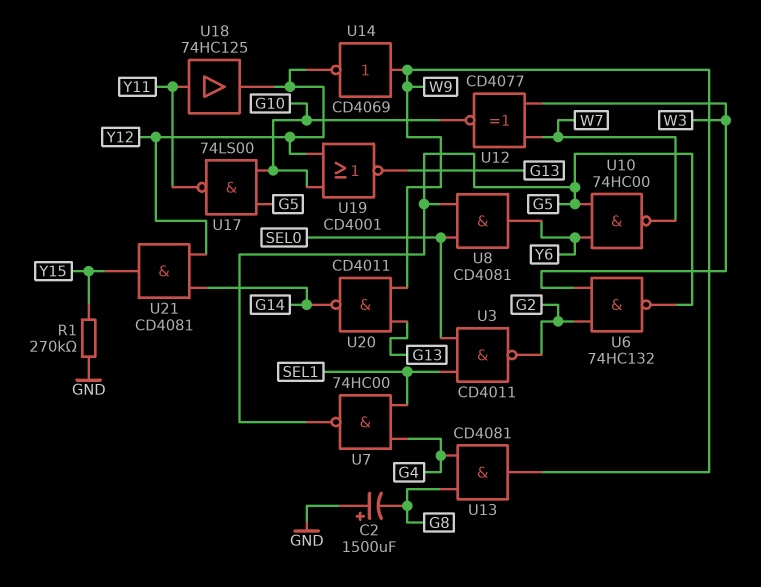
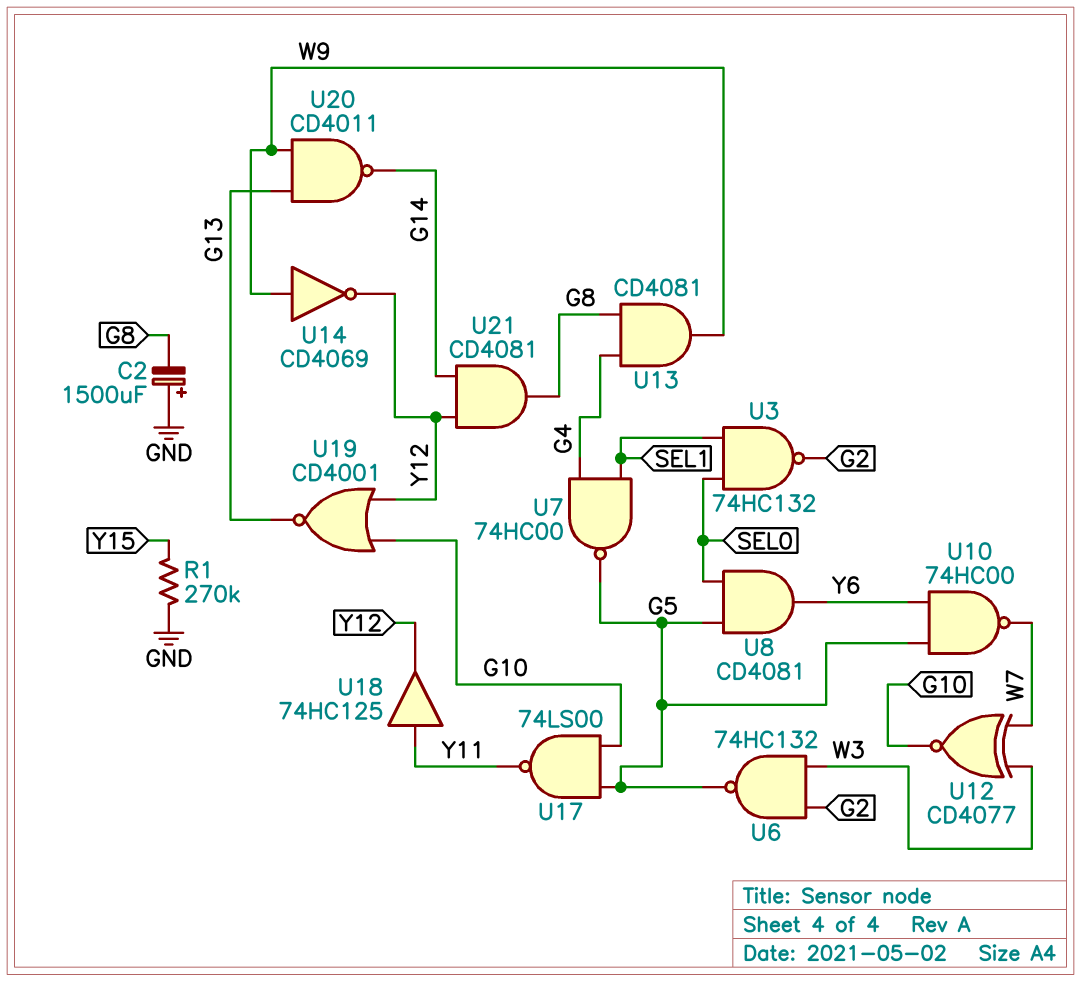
U3: NAND CD4011 (in SEL0, in SEL1, out G2) -> NAND 74HC132 (in SEL0, in SEL1, out G2)
U21: AND CD4081 (in G14, in Y12, out Y15) -> AND CD4081 (in G14, in Y12, out G8)

